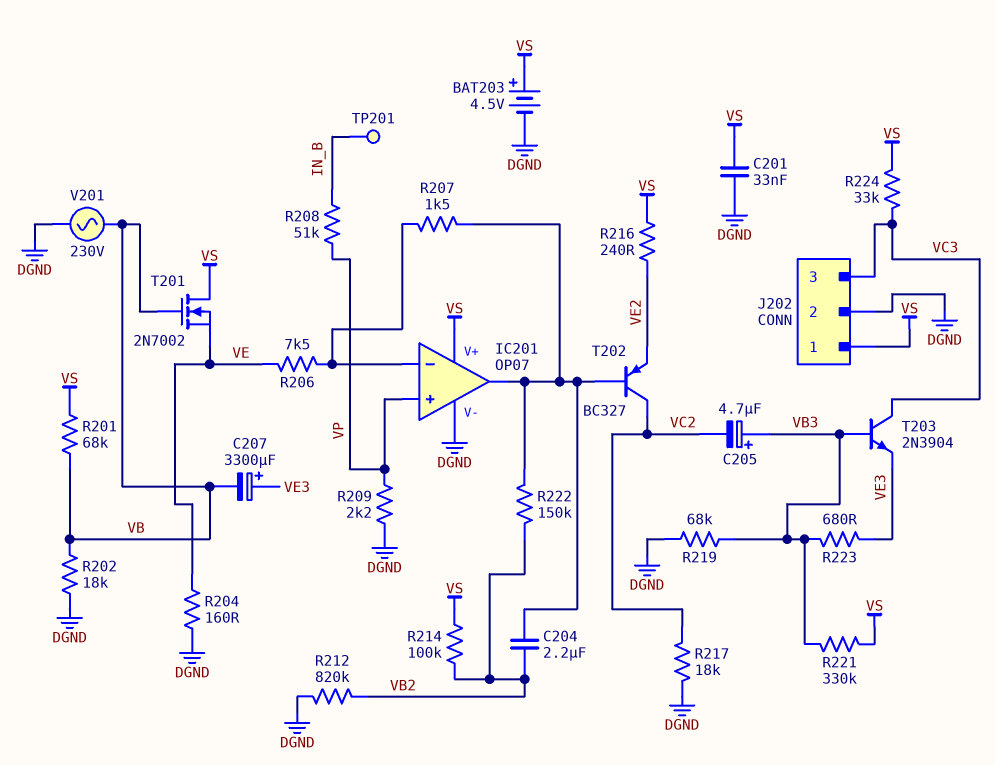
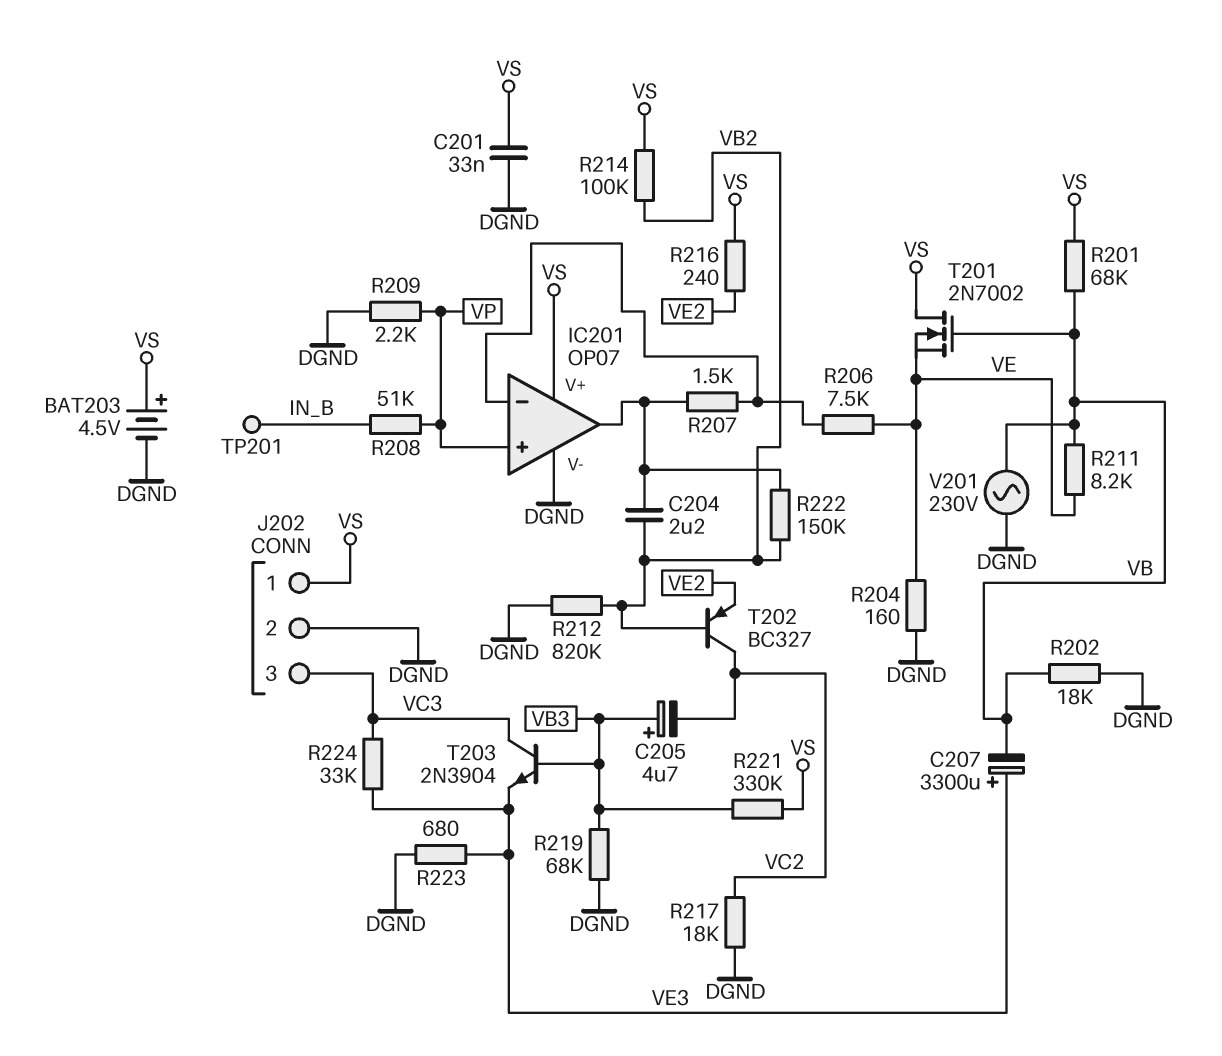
R211: none -> 8.2k (VB, VE)
R223: 680 (VB3, VE3) -> 680 (DGND, VE3)
R224: 33k (VC3, VS) -> 33k (VC3, VE3)
T202: PNP BC327 (B IC201/out, C VC2, E VE2) -> PNP BC327 (B VB2, C VC2, E VE2)

